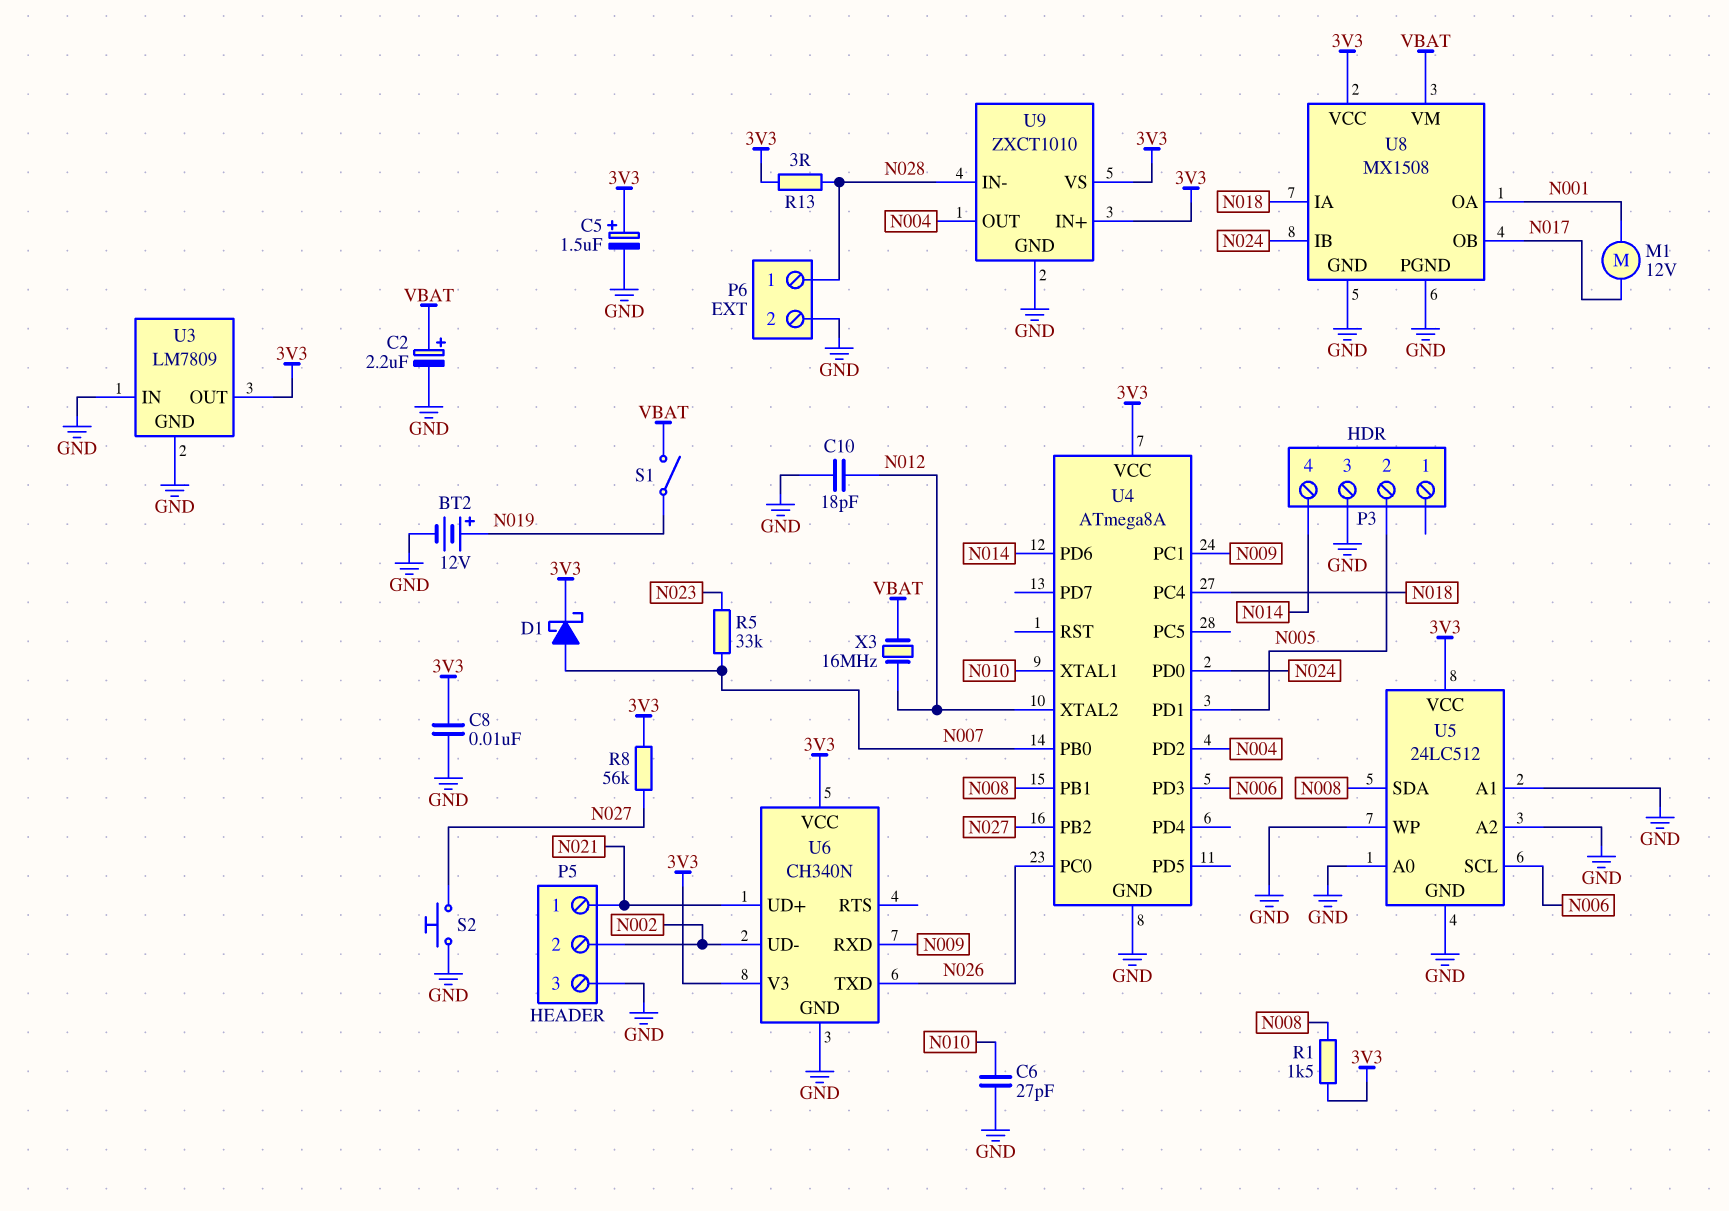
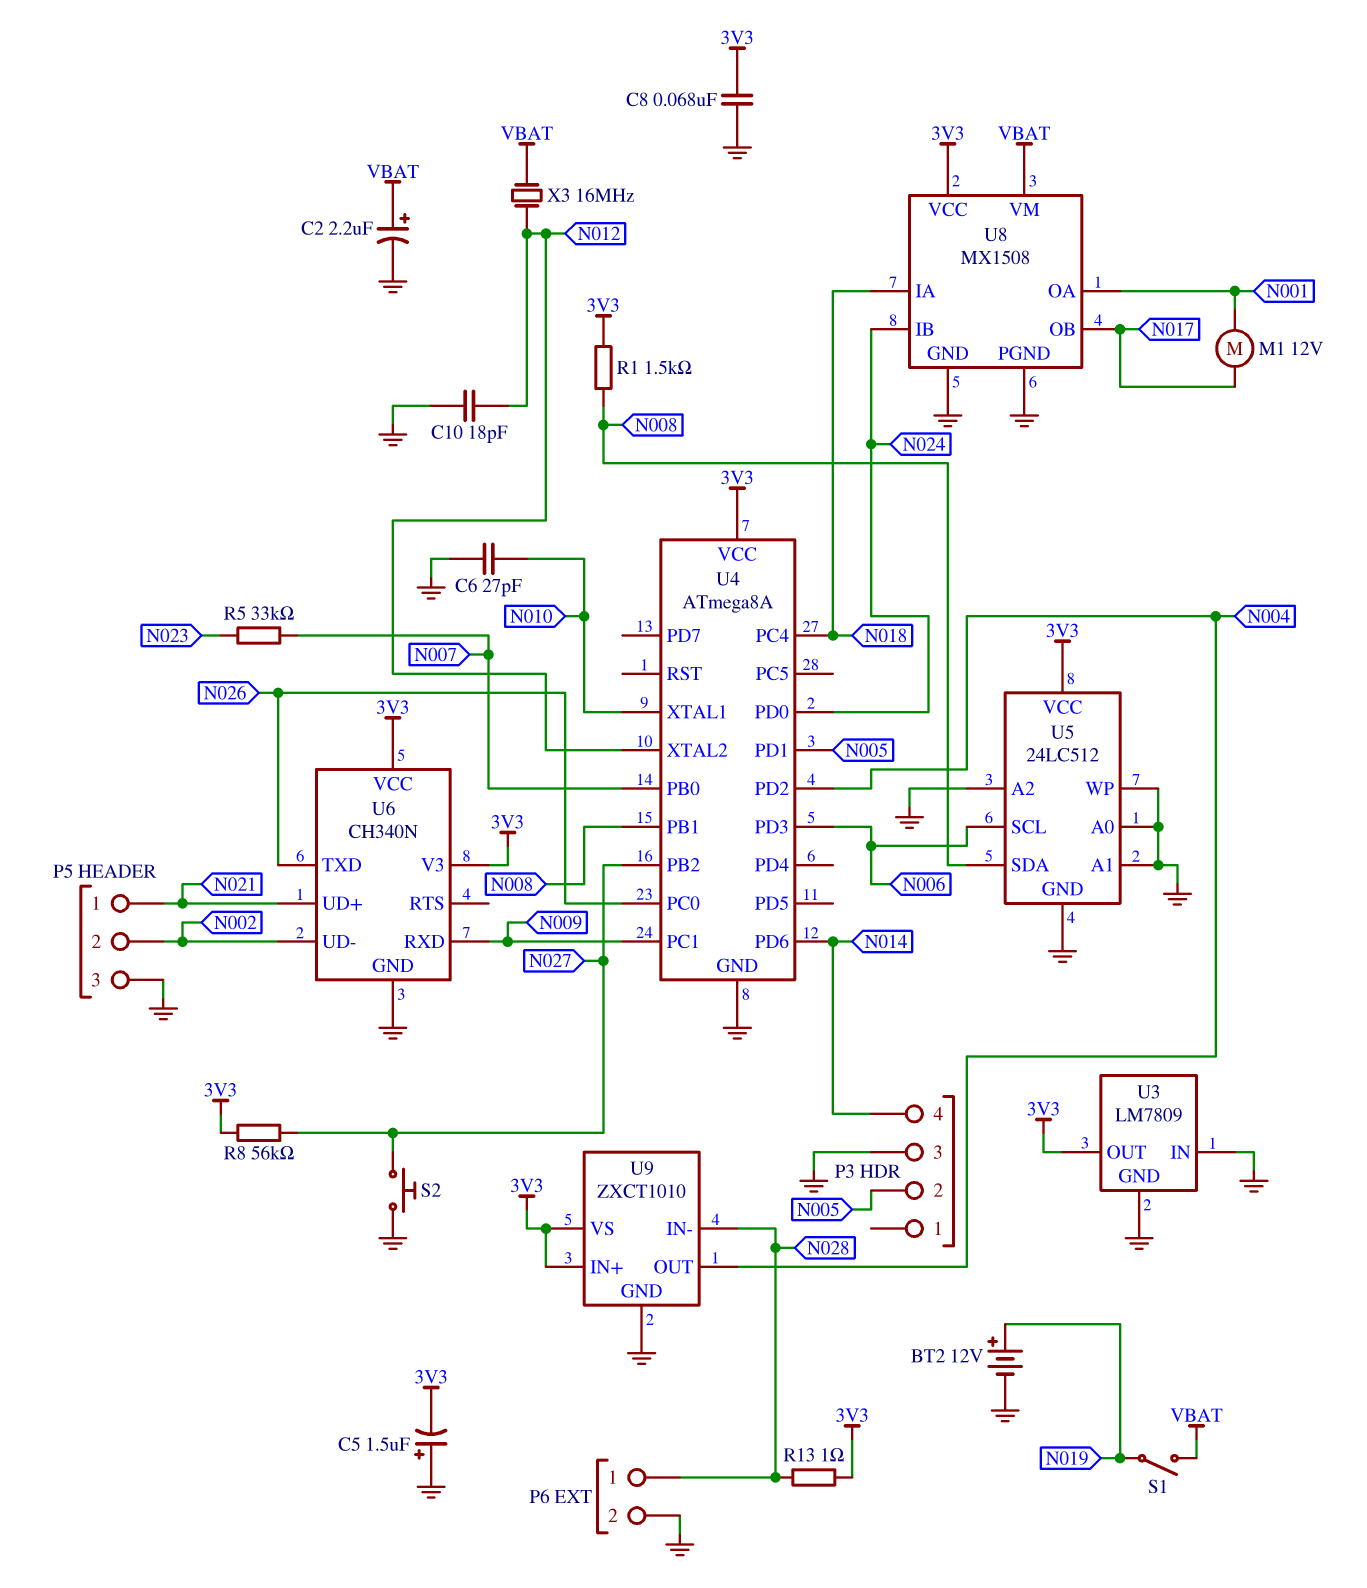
C5: 1.5uF (plus 3V3, minus GND) -> 1.5uF (plus GND, minus 3V3)
C8: 10nF (3V3, GND) -> 68nF (3V3, GND)
D1: schottky (A N007, K 3V3) -> none
R13: 3 (3V3, N028) -> 1 (3V3, N028)

